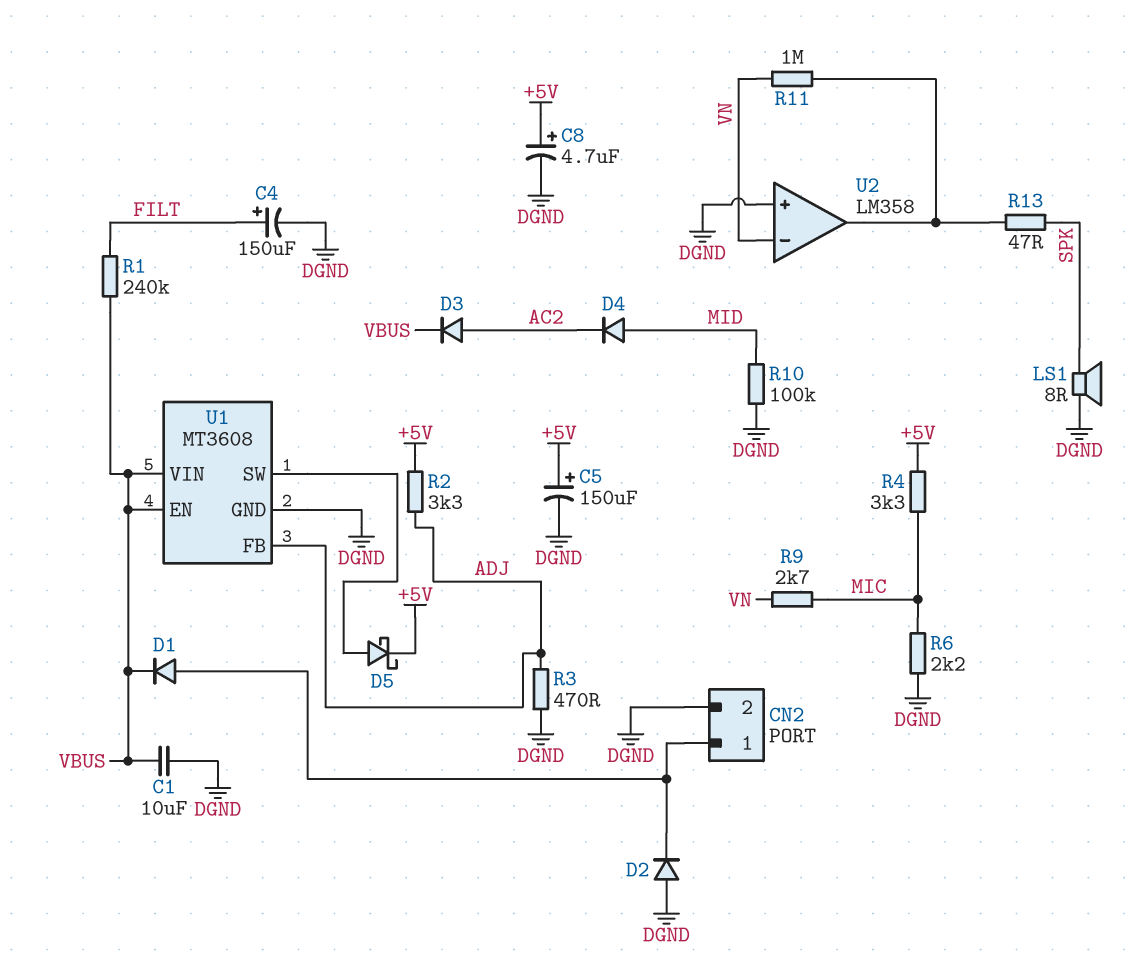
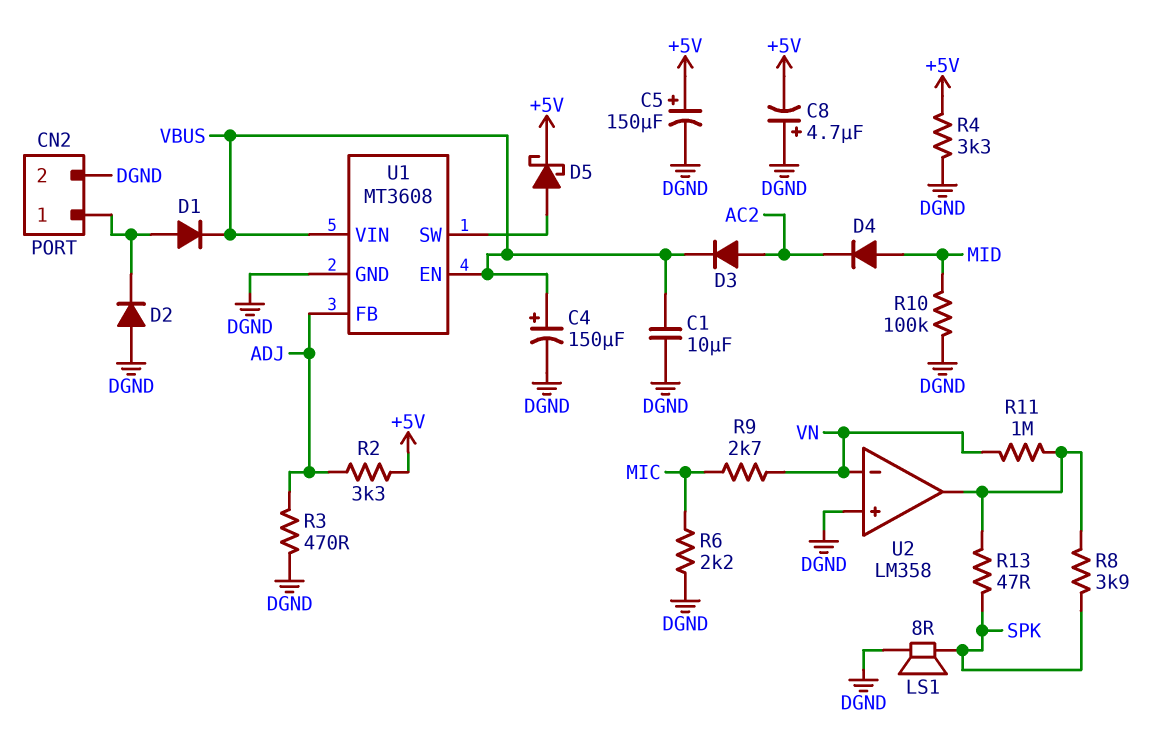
C4: 150uF (plus FILT, minus DGND) -> 150uF (plus VBUS, minus DGND)
C8: 4.7uF (plus +5V, minus DGND) -> 4.7uF (plus DGND, minus +5V)
R1: 240k (FILT, VBUS) -> none
R4: 3.3k (+5V, MIC) -> 3.3k (+5V, DGND)
R8: none -> 3.9k (SPK, U2/out)

